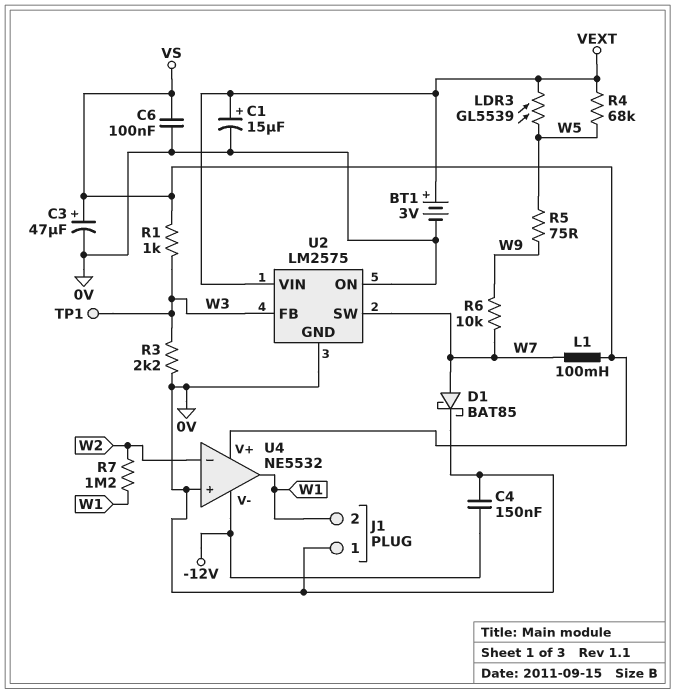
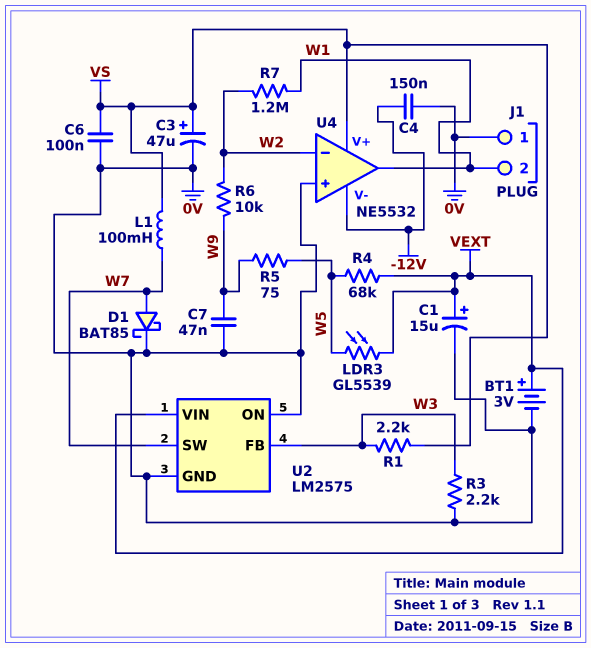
C7: none -> 47nF (0V, W9)
R1: 1k (VS, W3) -> 2.2k (VS, W3)
R6: 10k (W7, W9) -> 10k (W2, W9)
TP1: test point (W3) -> none

